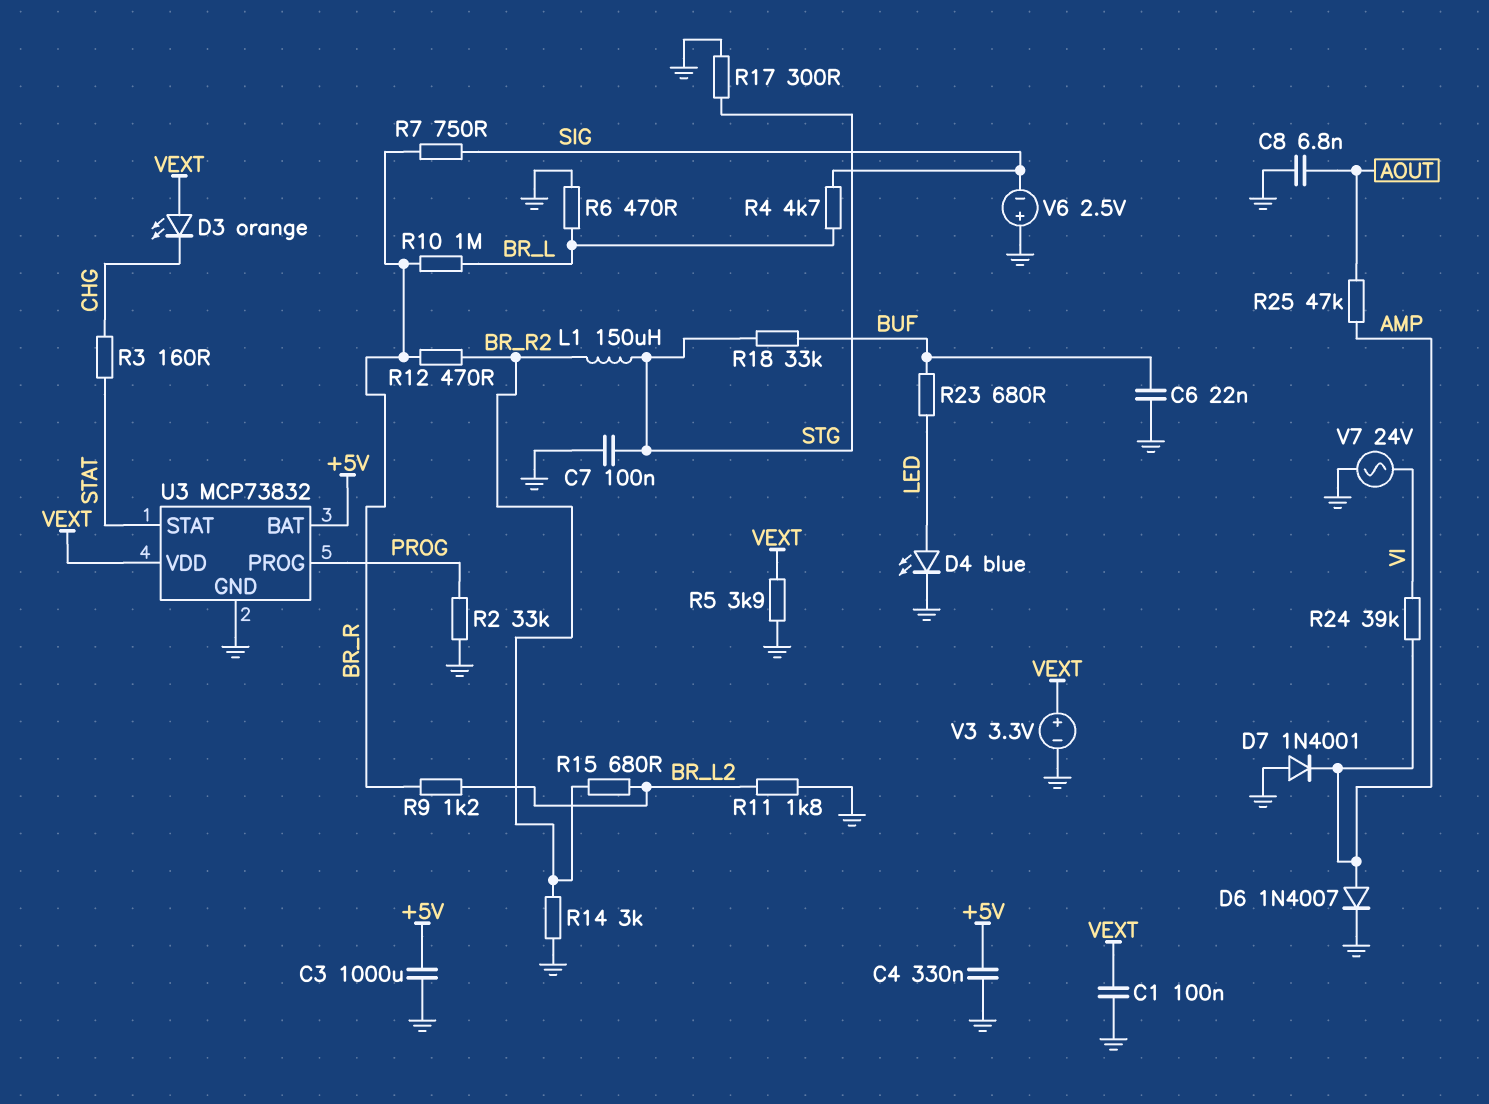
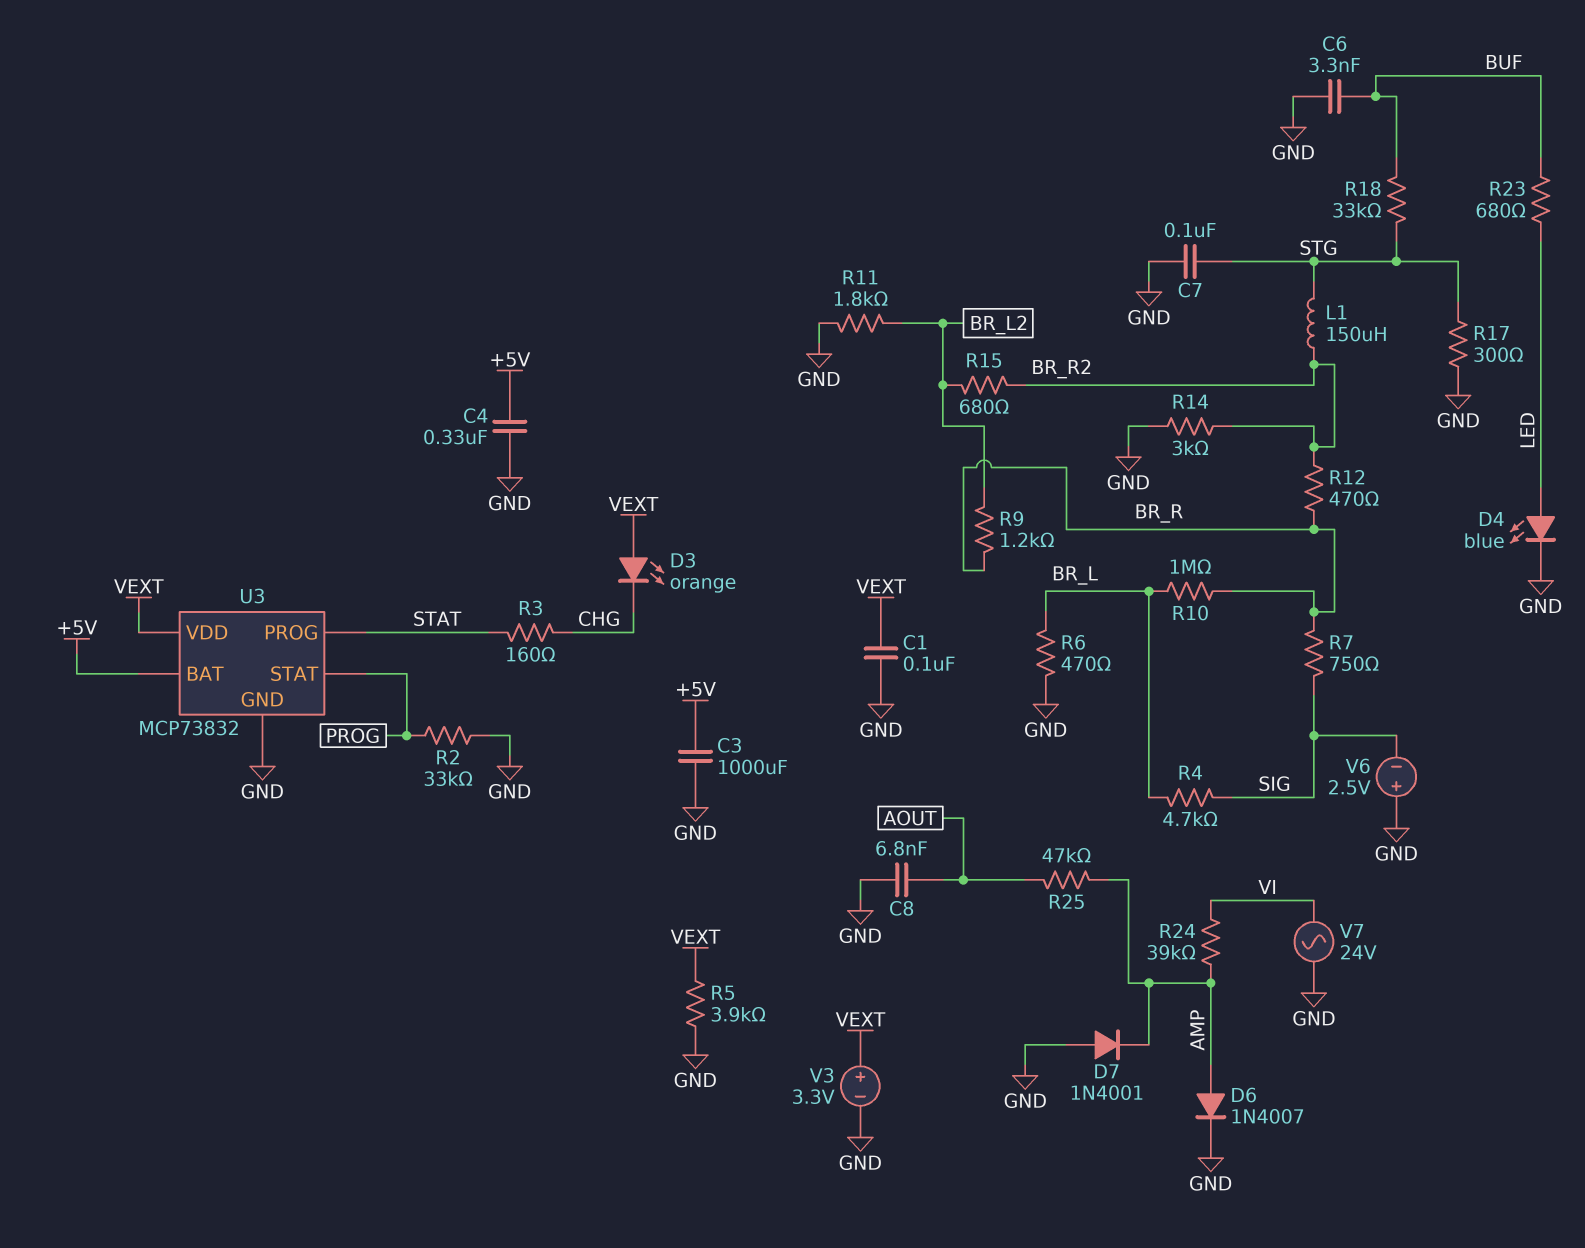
C6: 22nF (BUF, GND) -> 3.3nF (BUF, GND)
U3 pin PROG: PROG -> STAT
U3 pin STAT: STAT -> PROG

